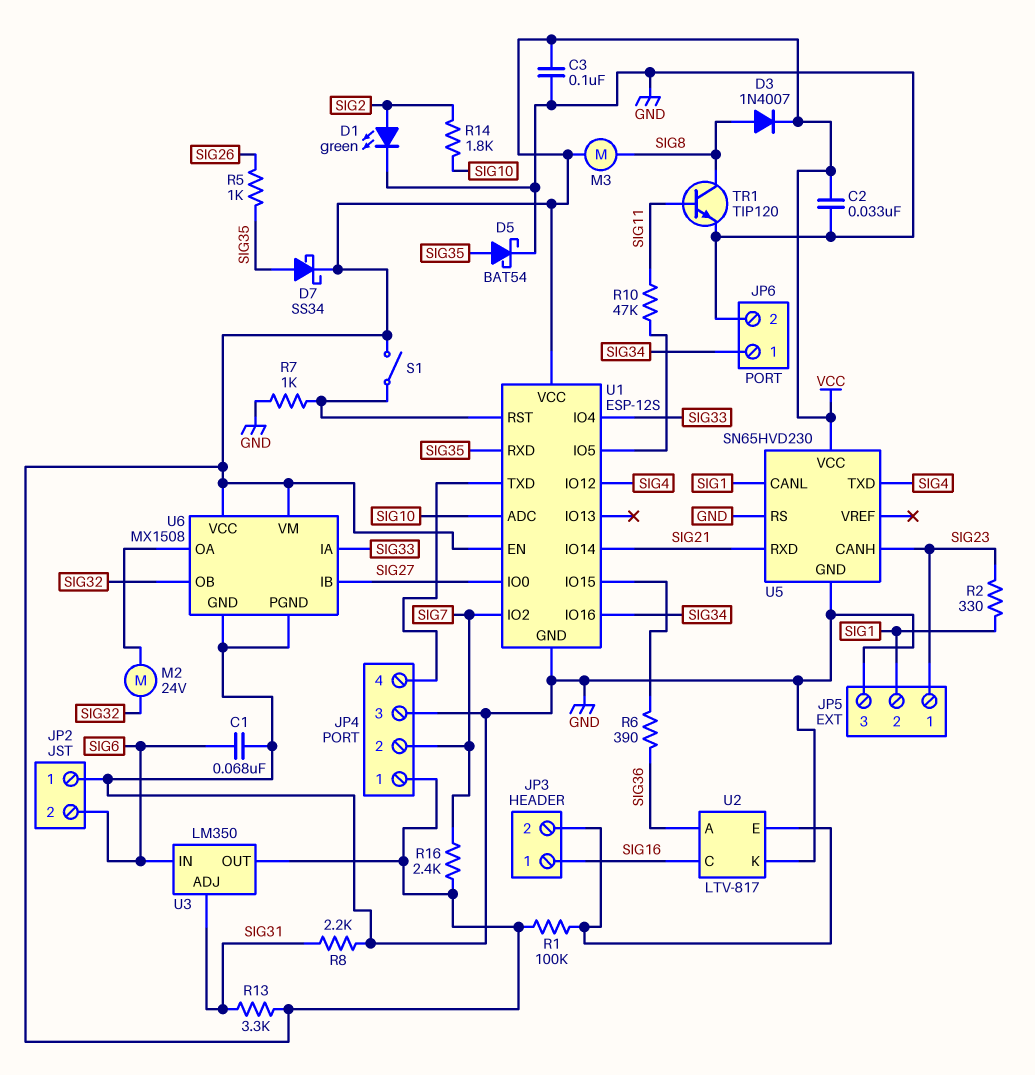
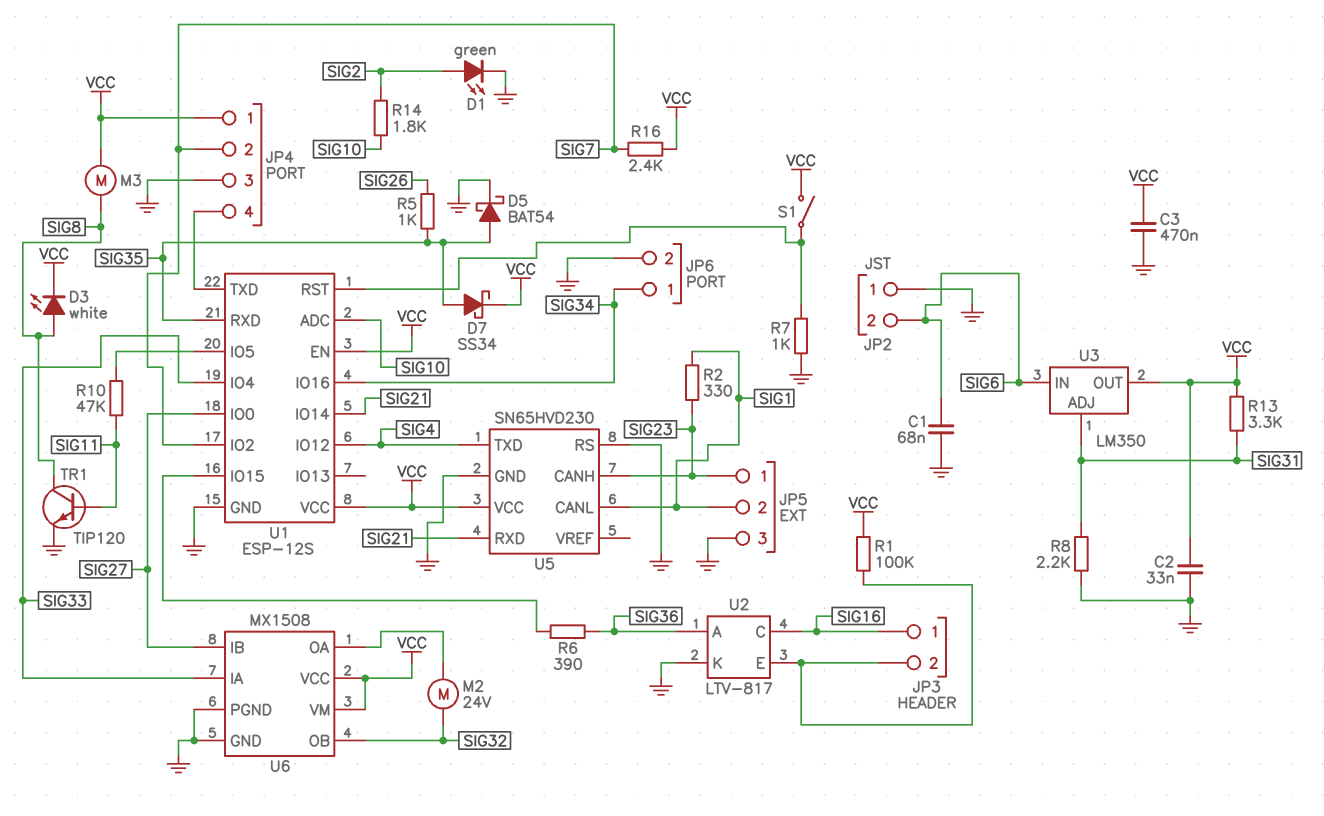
C3: 100nF (GND, VCC) -> 470nF (GND, VCC)
D3: diode 1N4007 (A SIG8, K VCC) -> LED white (A SIG8, K VCC)

